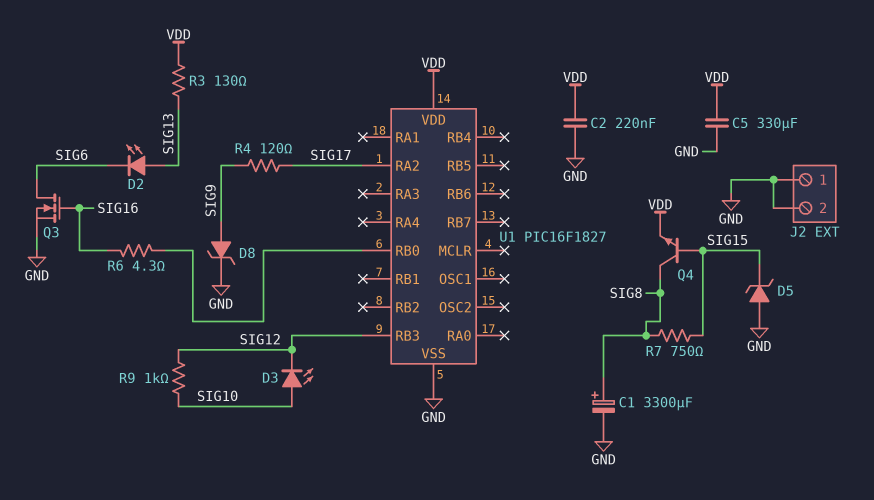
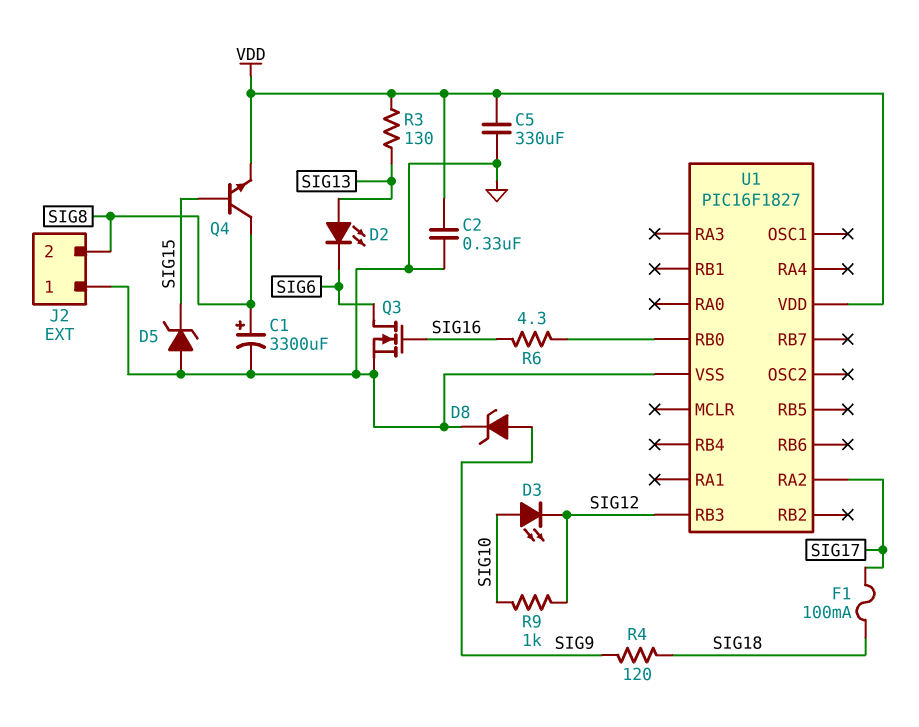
C2: 220nF (GND, VDD) -> 330nF (GND, VDD)
F1: none -> 100mA (SIG17, SIG18)
J2 pin 2: GND -> SIG8
R4: 120 (SIG9, SIG17) -> 120 (SIG9, SIG18)
R7: 750 (SIG8, SIG15) -> none

